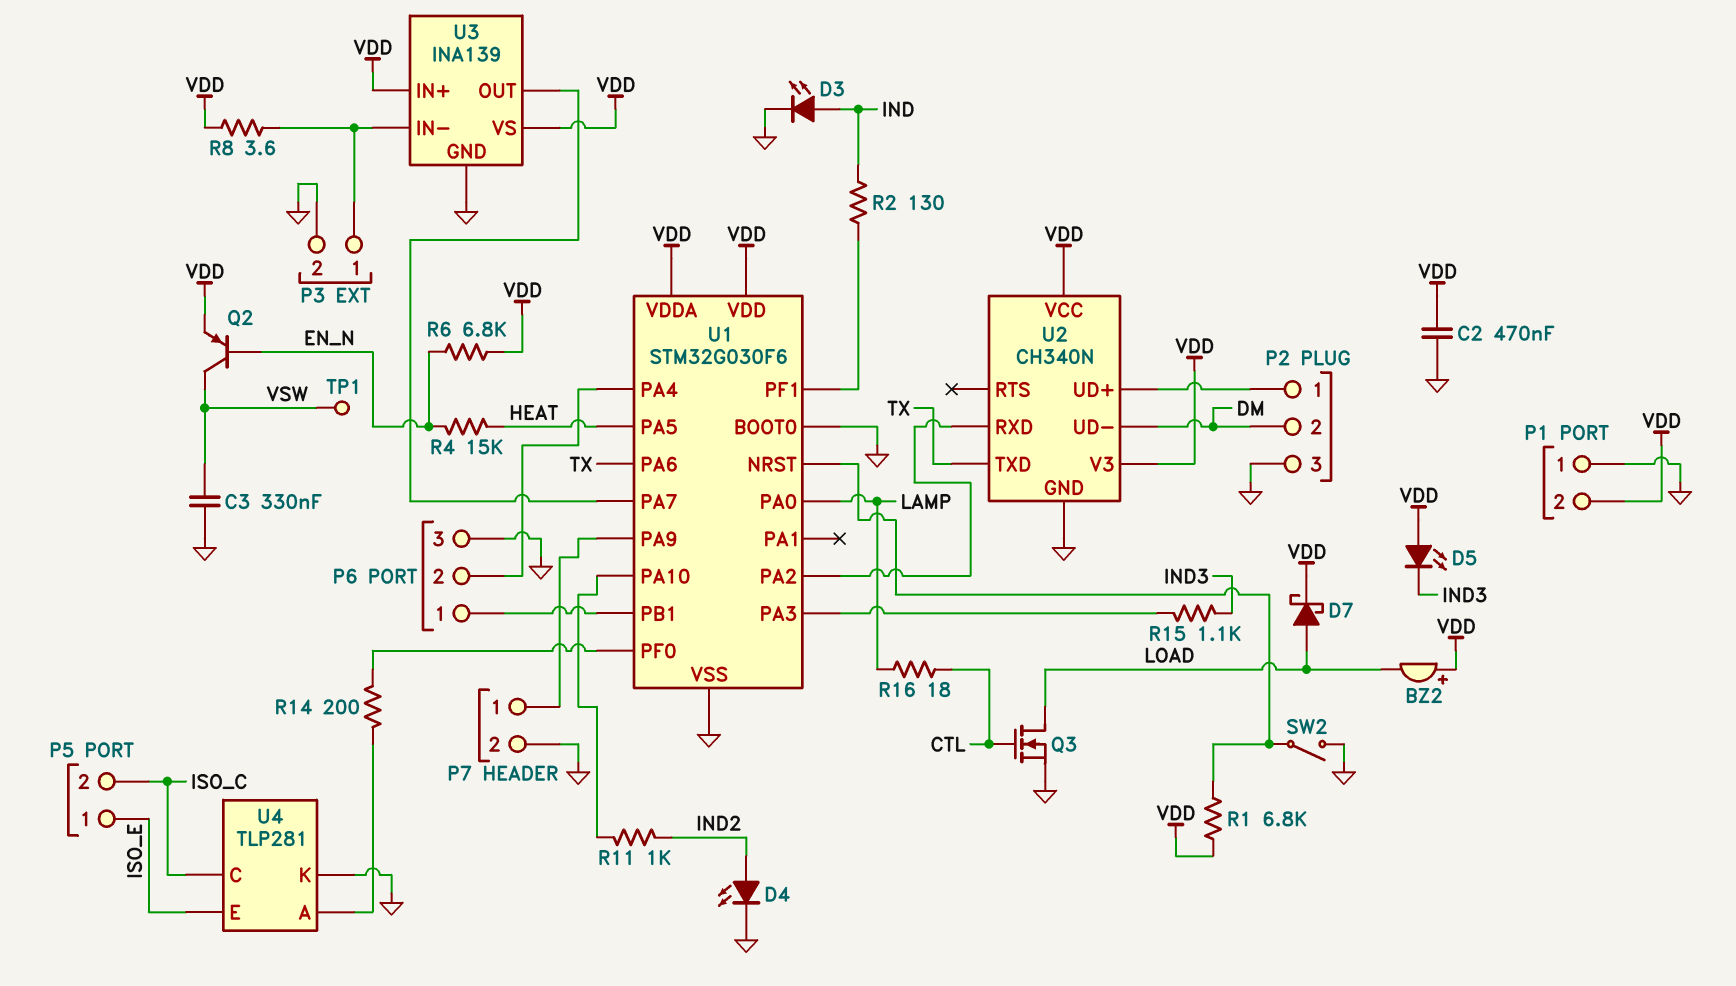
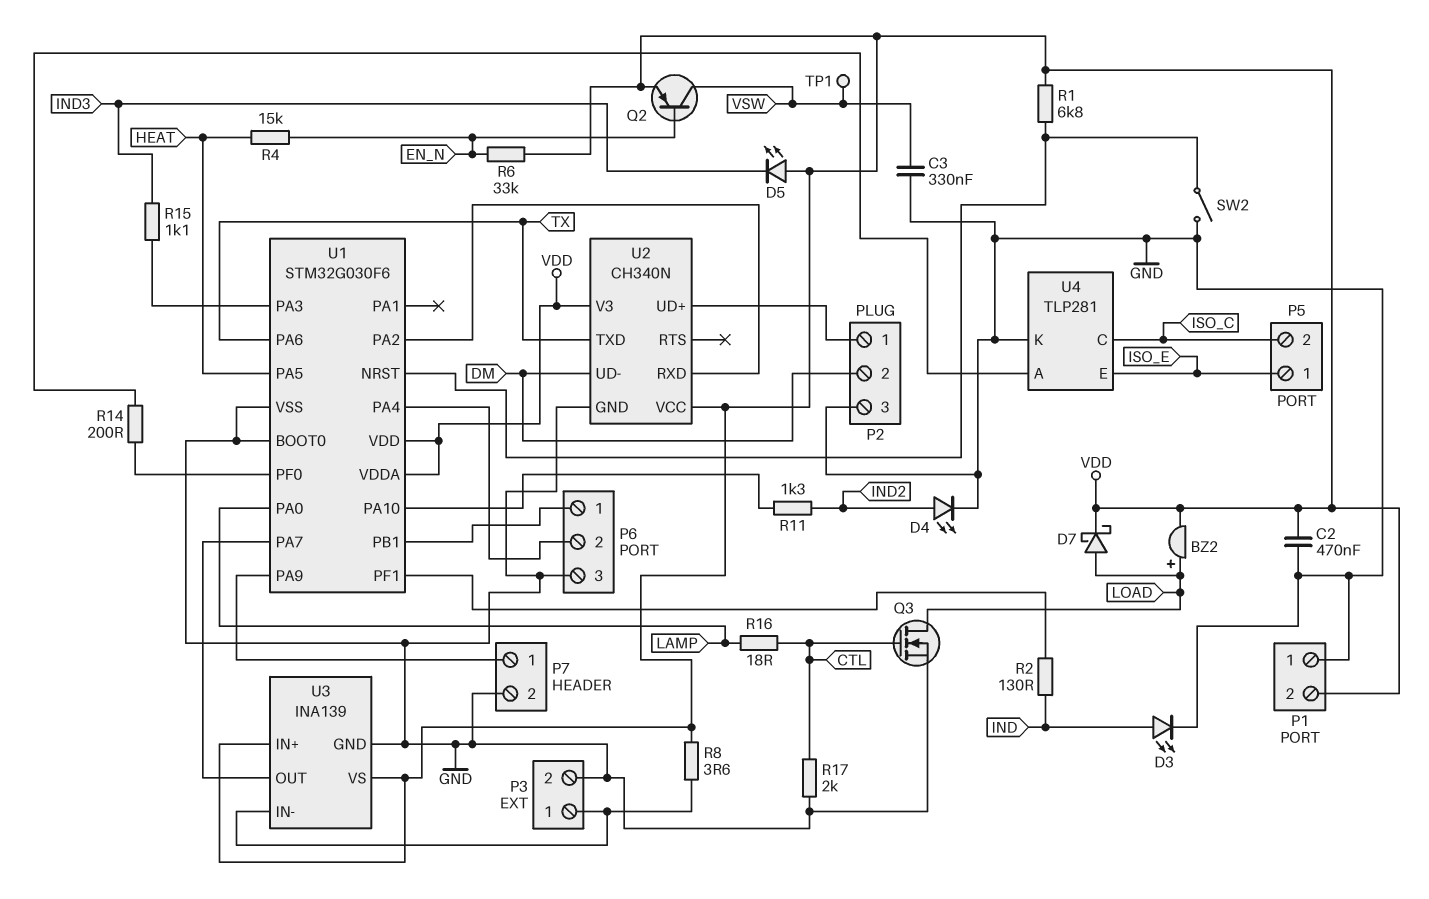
BZ2: buzzer (plus VDD, minus LOAD) -> buzzer (plus LOAD, minus VDD)
R6: 6.8k (EN_N, VDD) -> 33k (EN_N, VDD)
R11: 1k (IND2, U1/PA10) -> 1.3k (IND2, U1/PA10)
R17: none -> 2k (CTL, GND)

